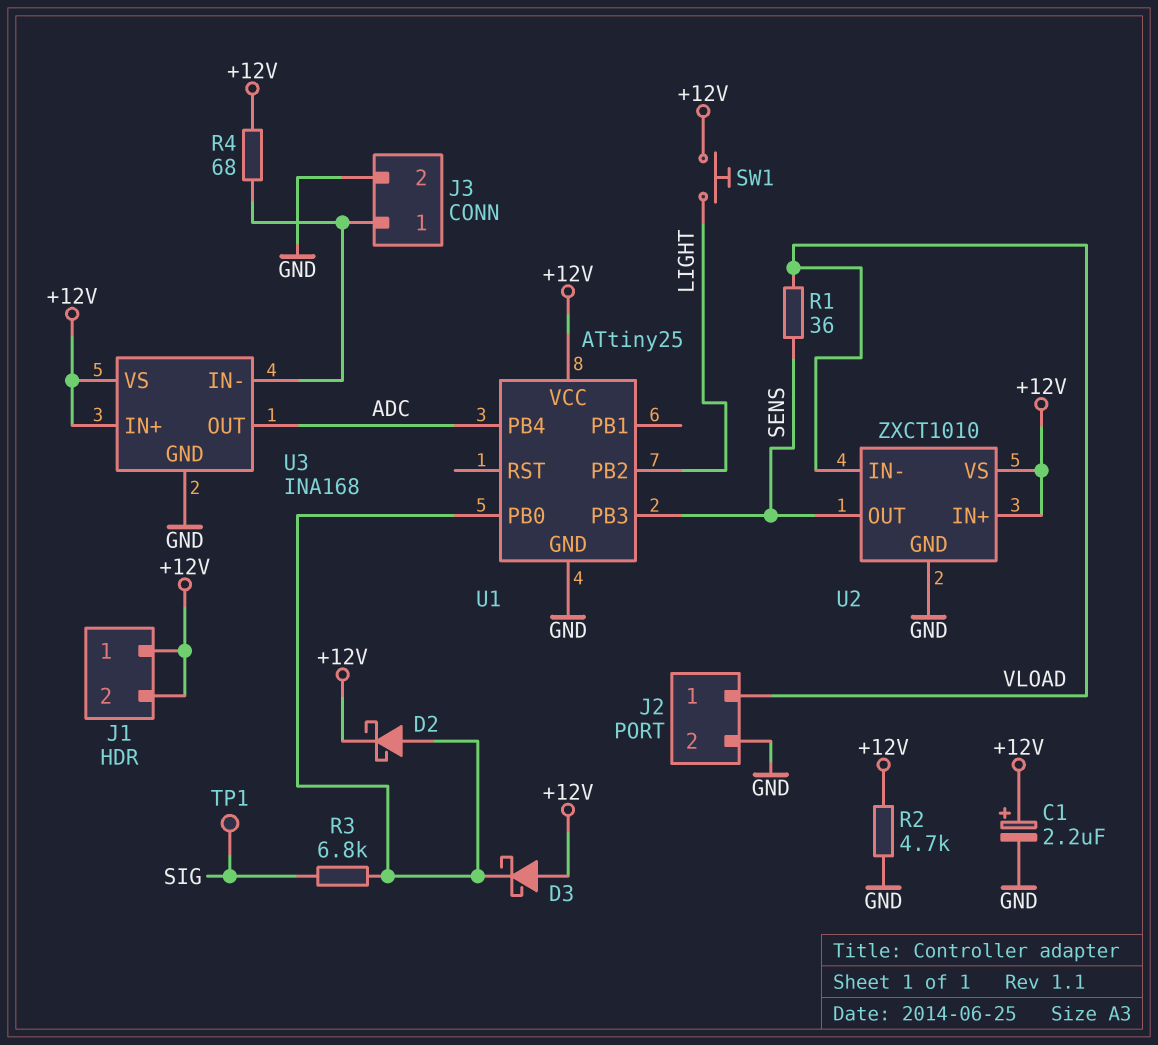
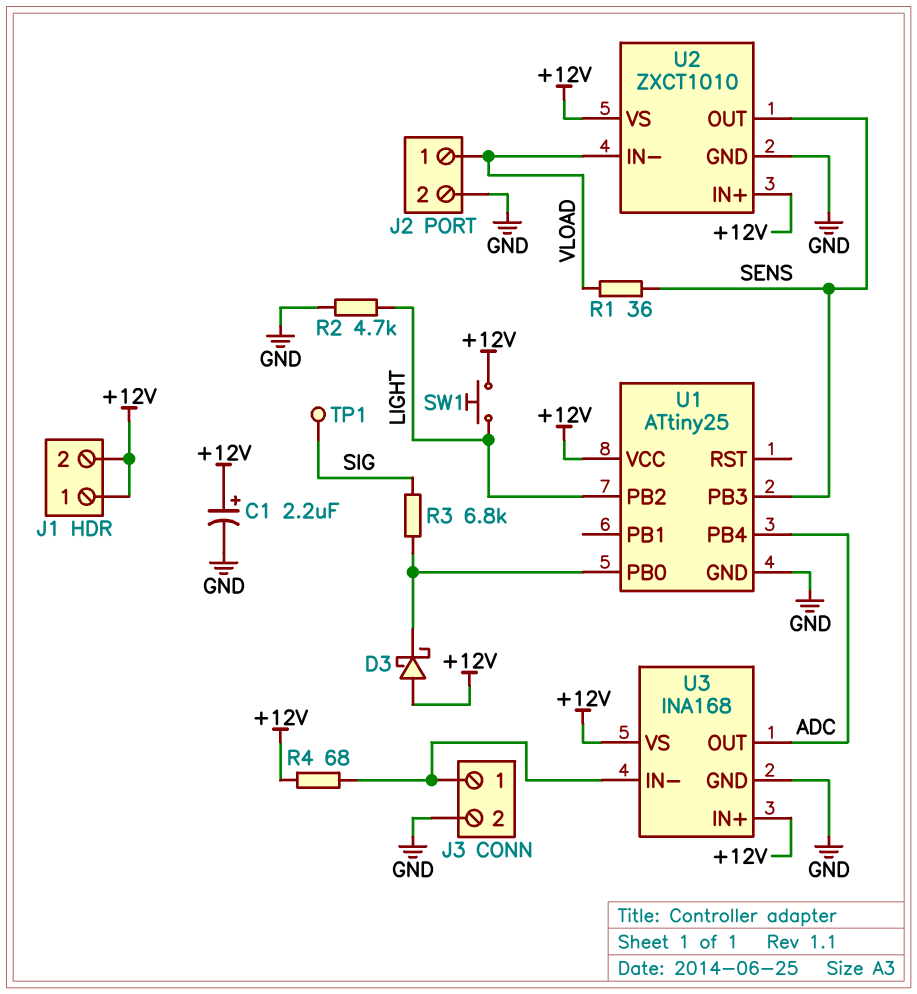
D2: schottky (A U1/PB0, K +12V) -> none
R2: 4.7k (+12V, GND) -> 4.7k (GND, LIGHT)

